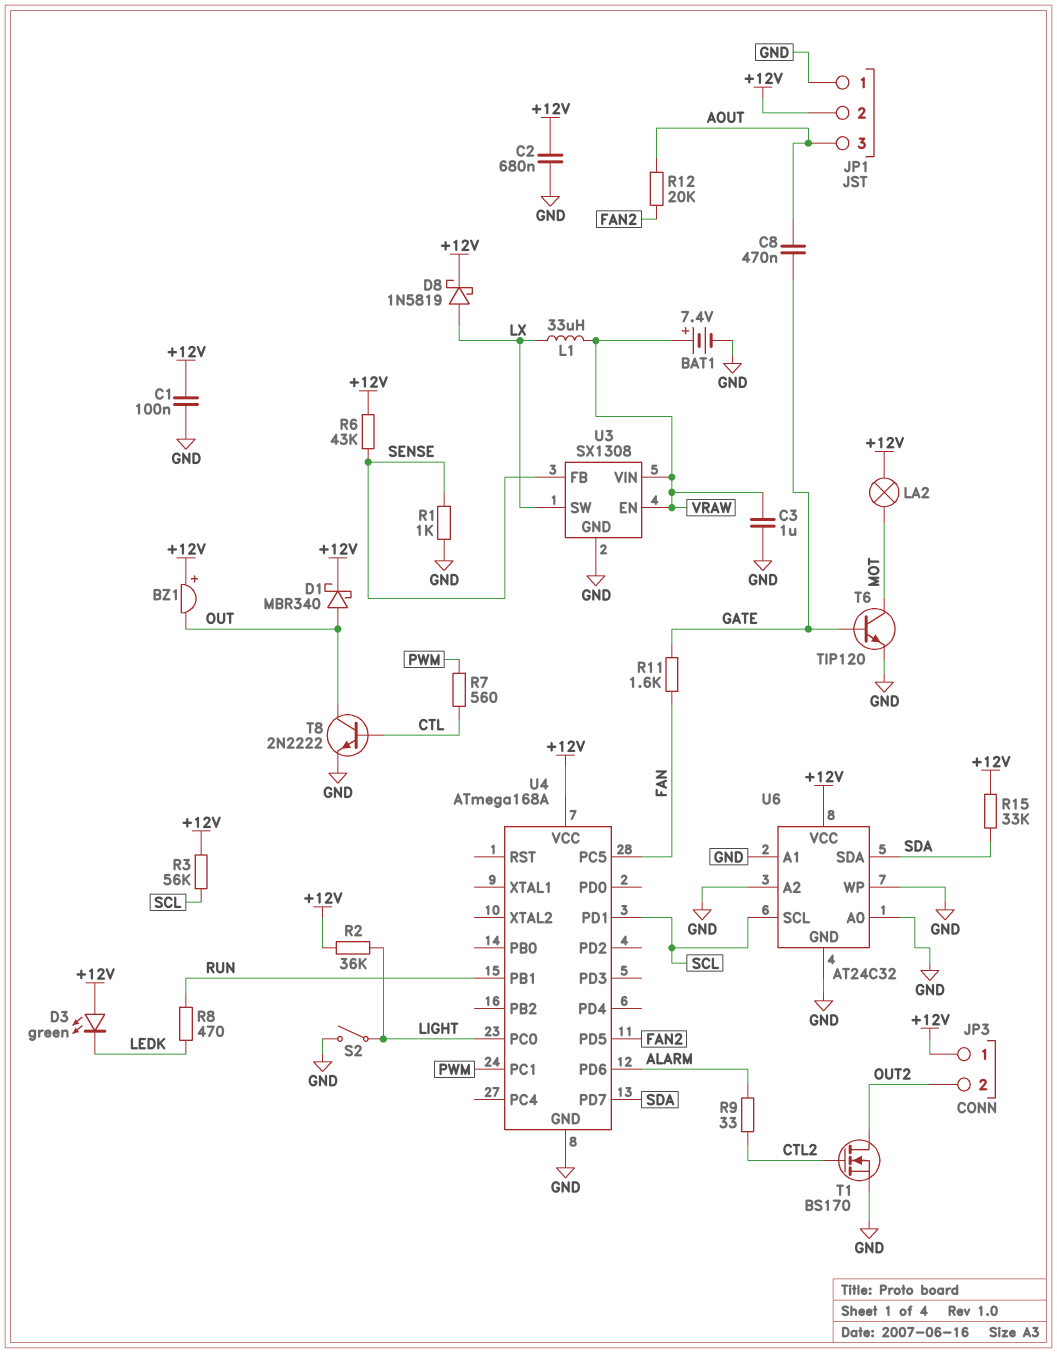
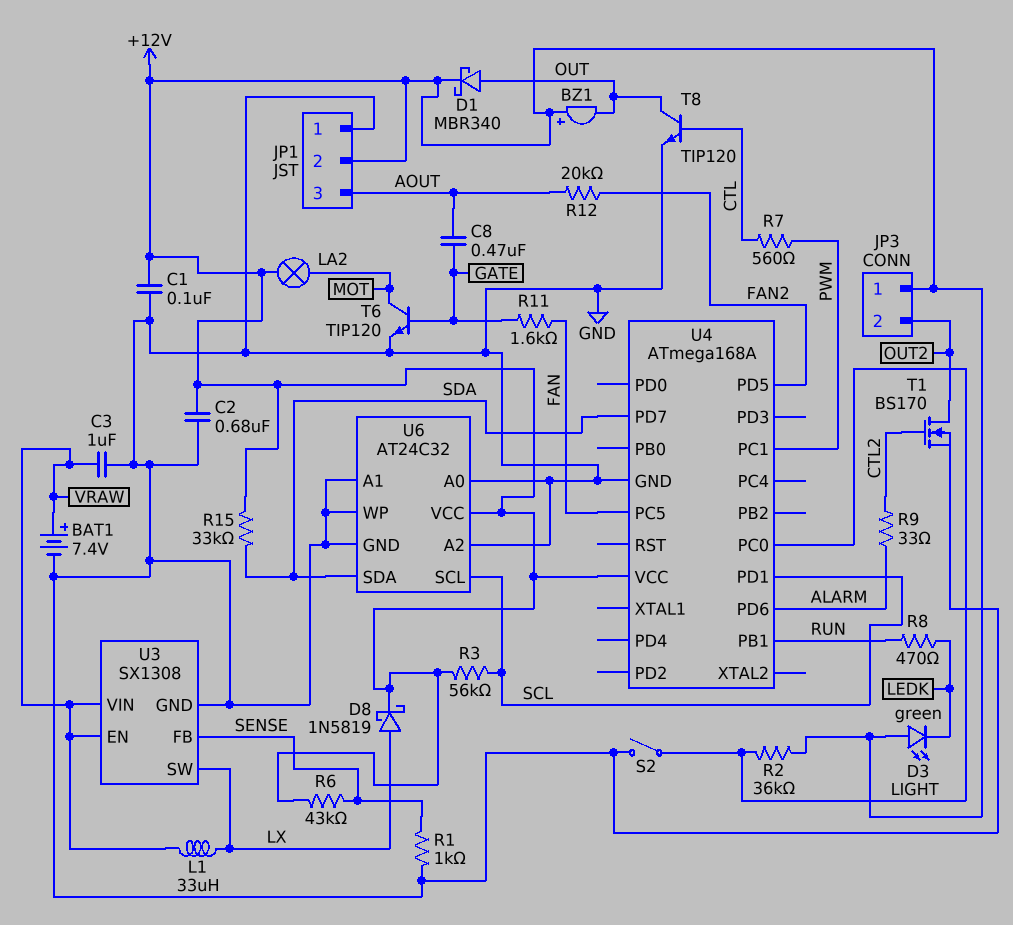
T8: NPN 2N2222 (B CTL, C OUT, E GND) -> NPN TIP120 (B CTL, C OUT, E GND)

